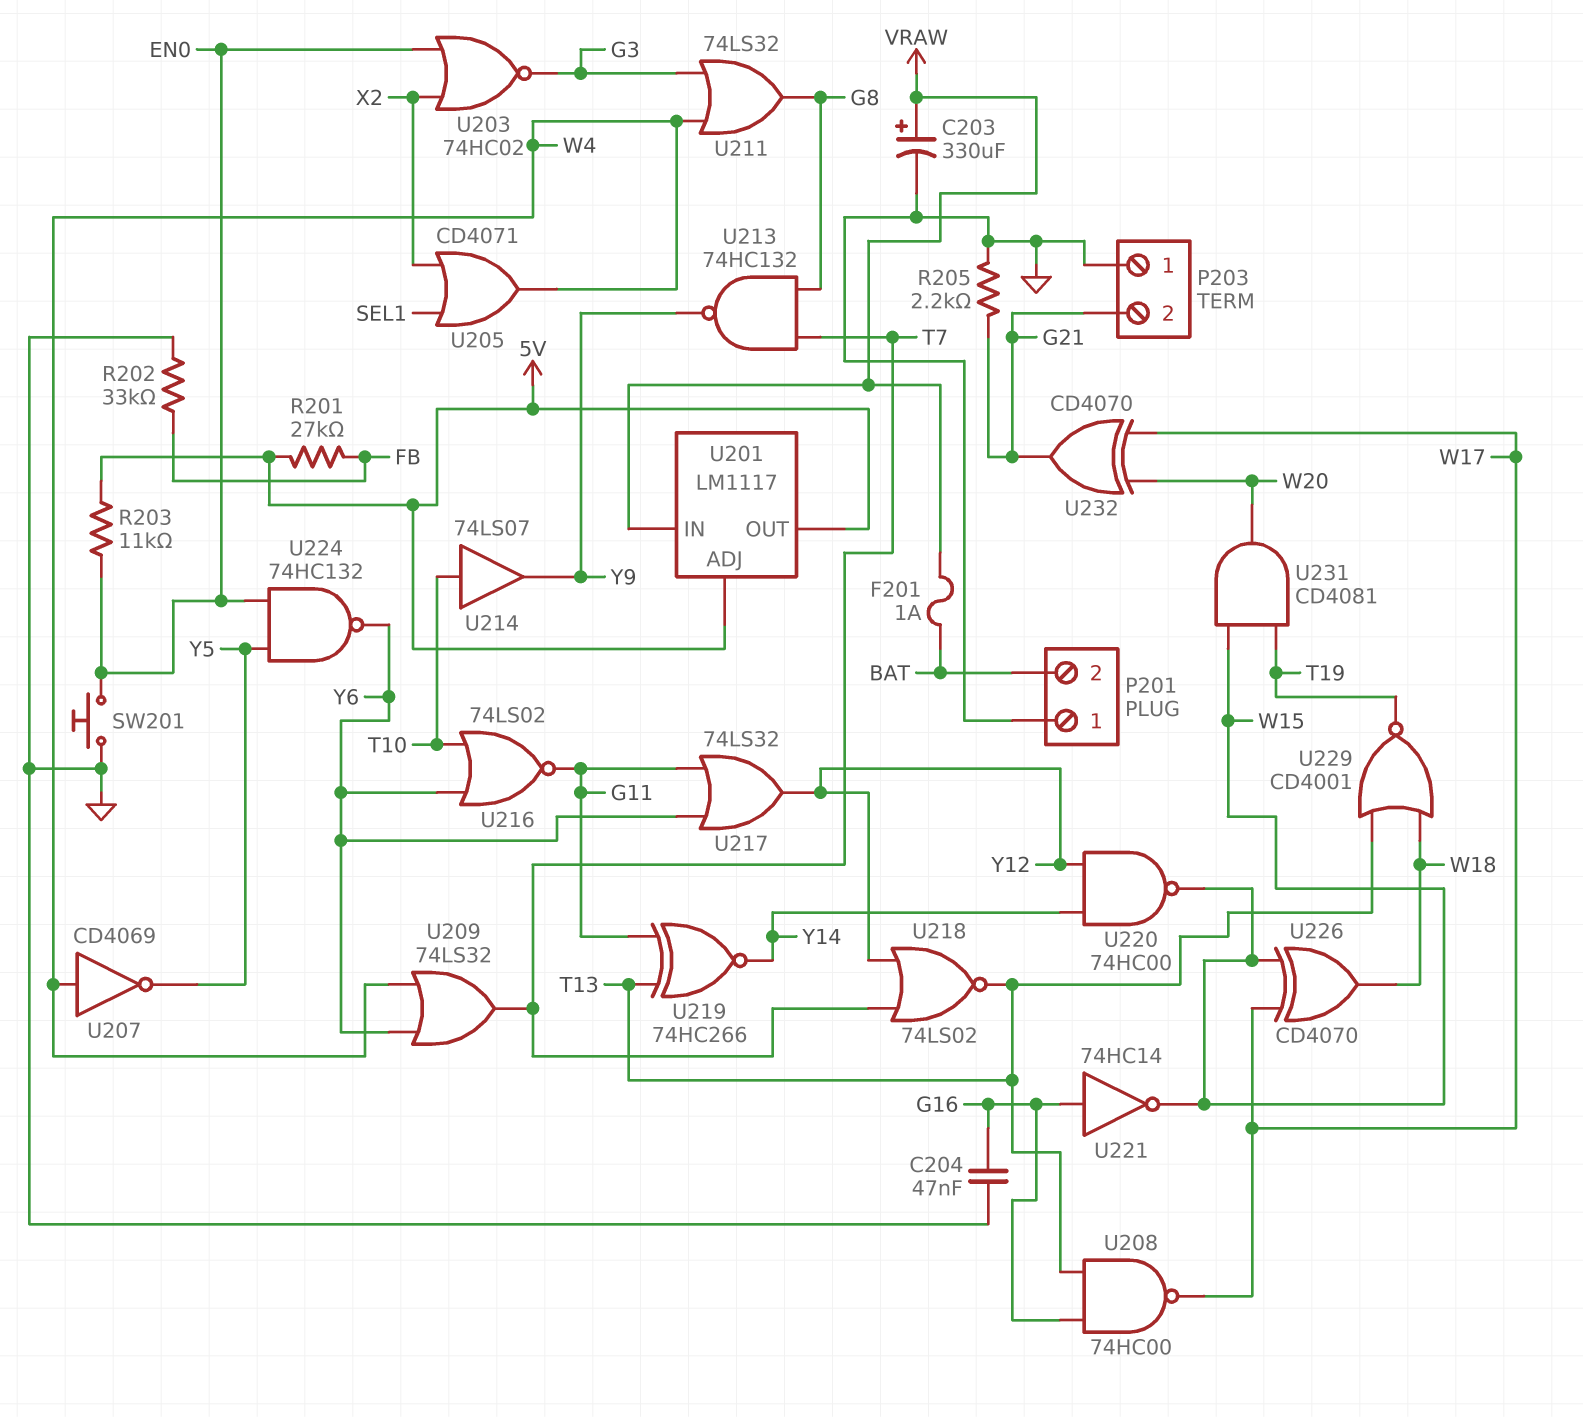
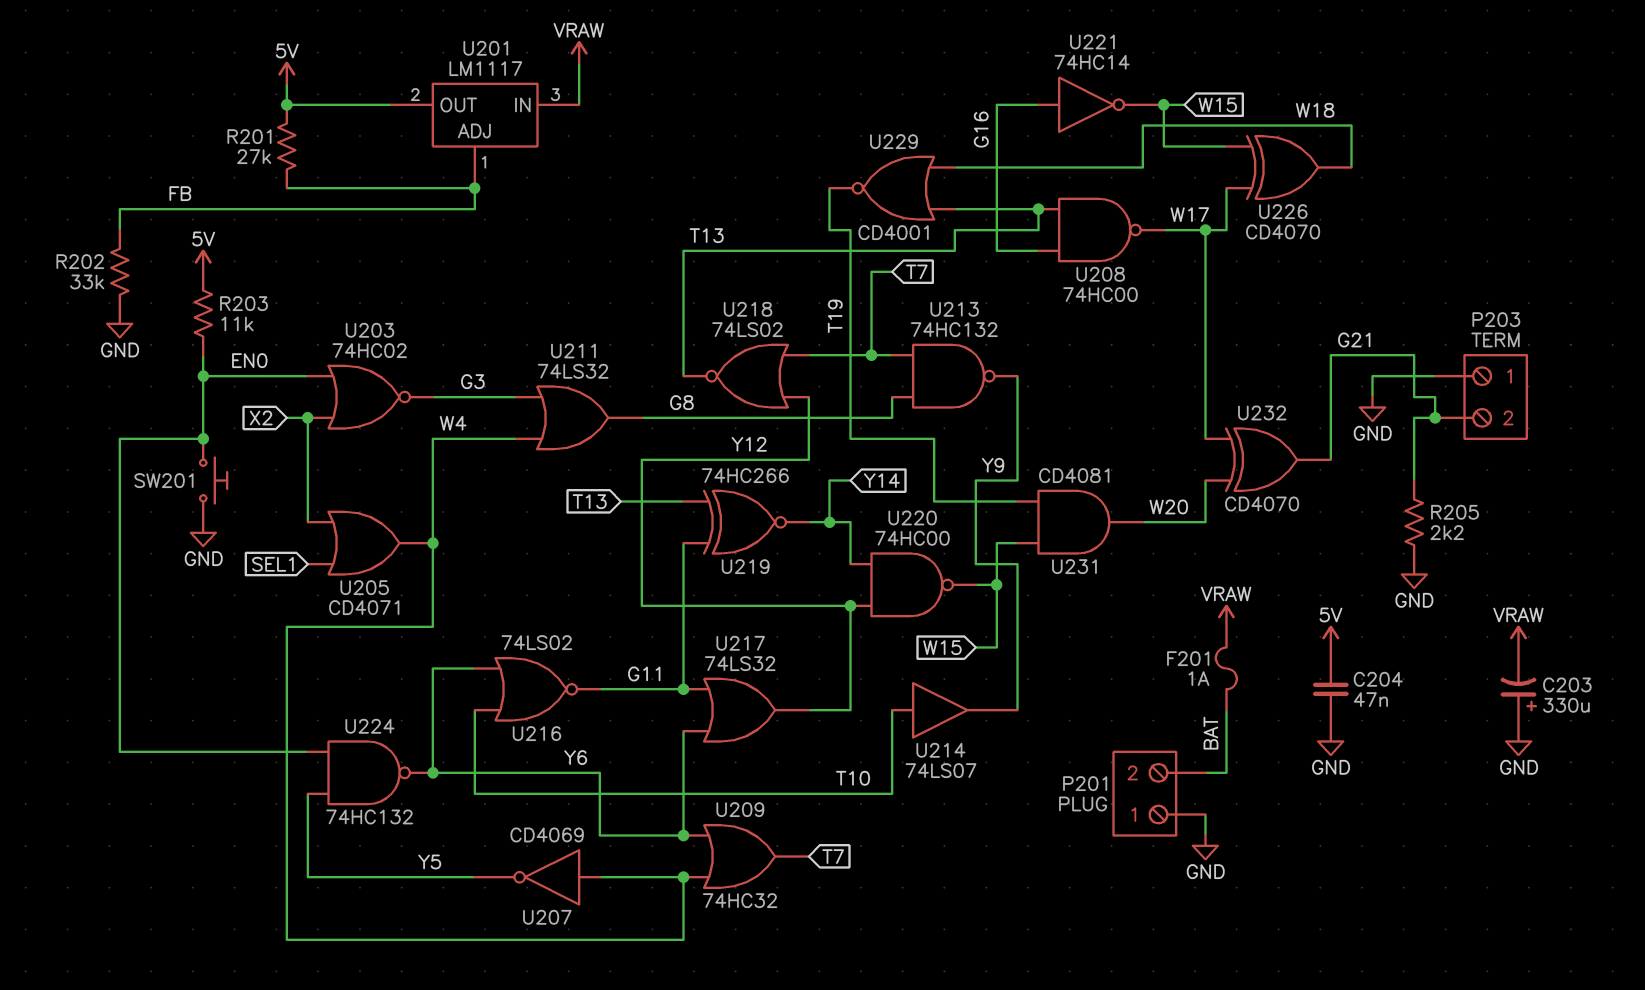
C203: 330uF (plus VRAW, minus GND) -> 330uF (plus GND, minus VRAW)
C204: 47nF (G16, GND) -> 47nF (5V, GND)
U201 pin ADJ: 5V -> FB
U209: OR 74LS32 (in W4, in Y6, out T7) -> OR 74HC32 (in W4, in Y6, out T7)

